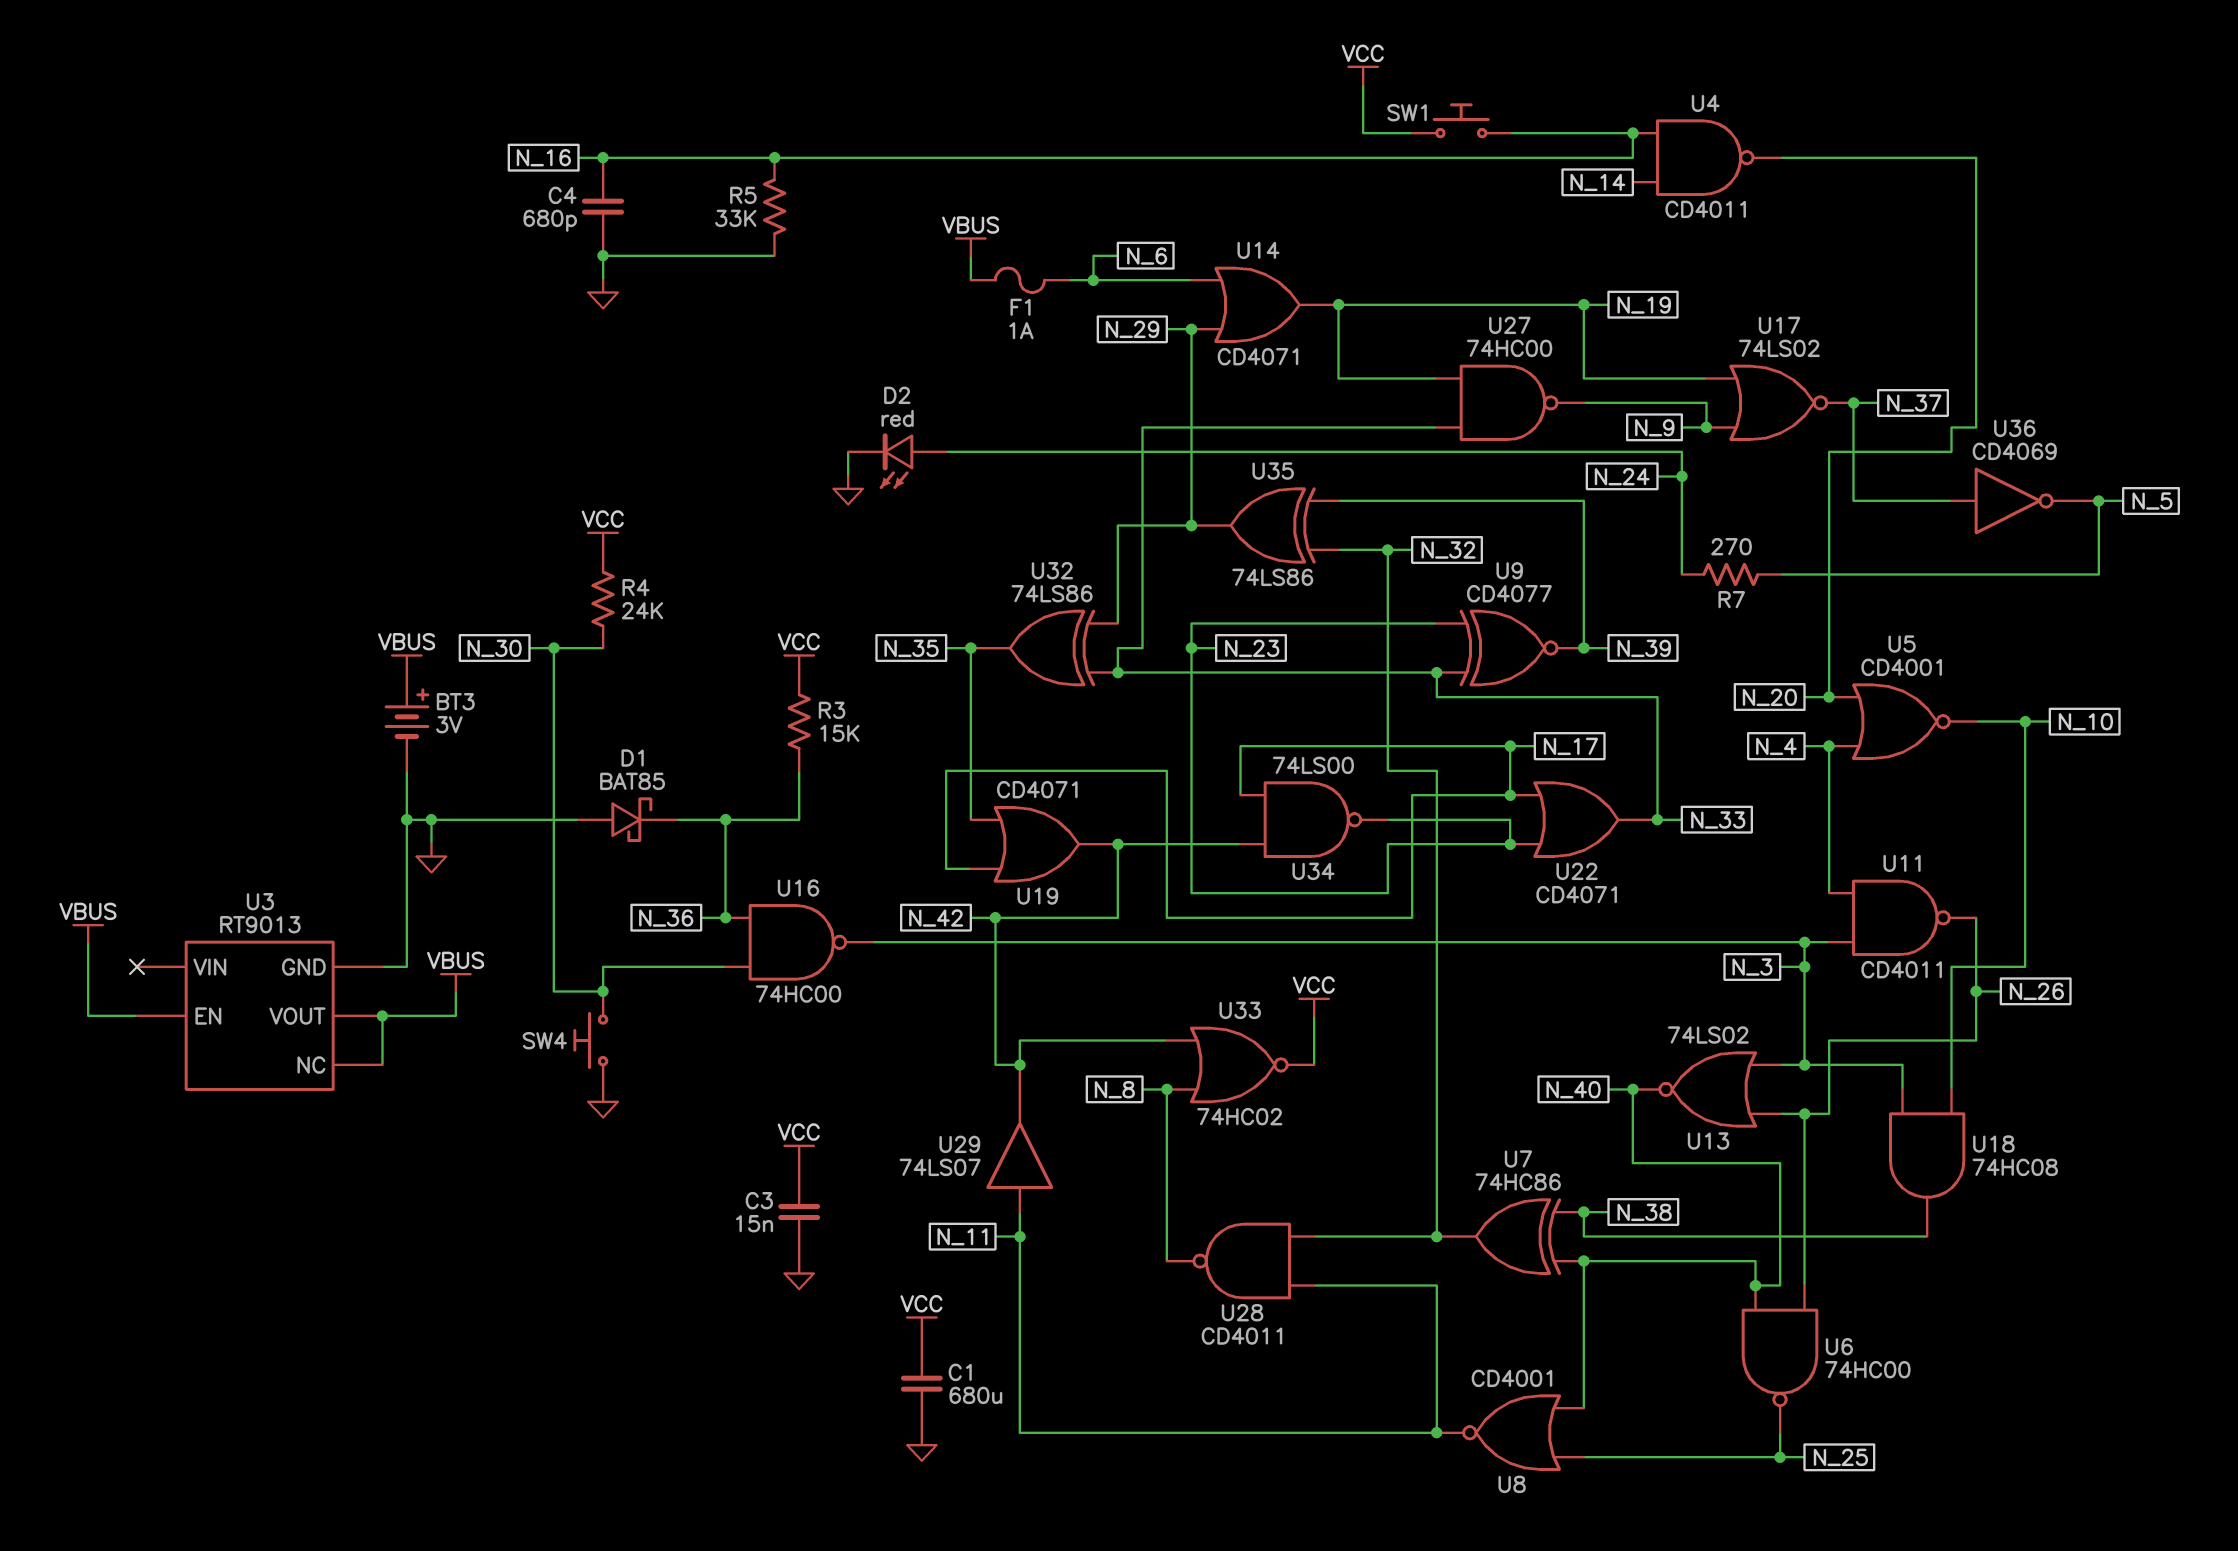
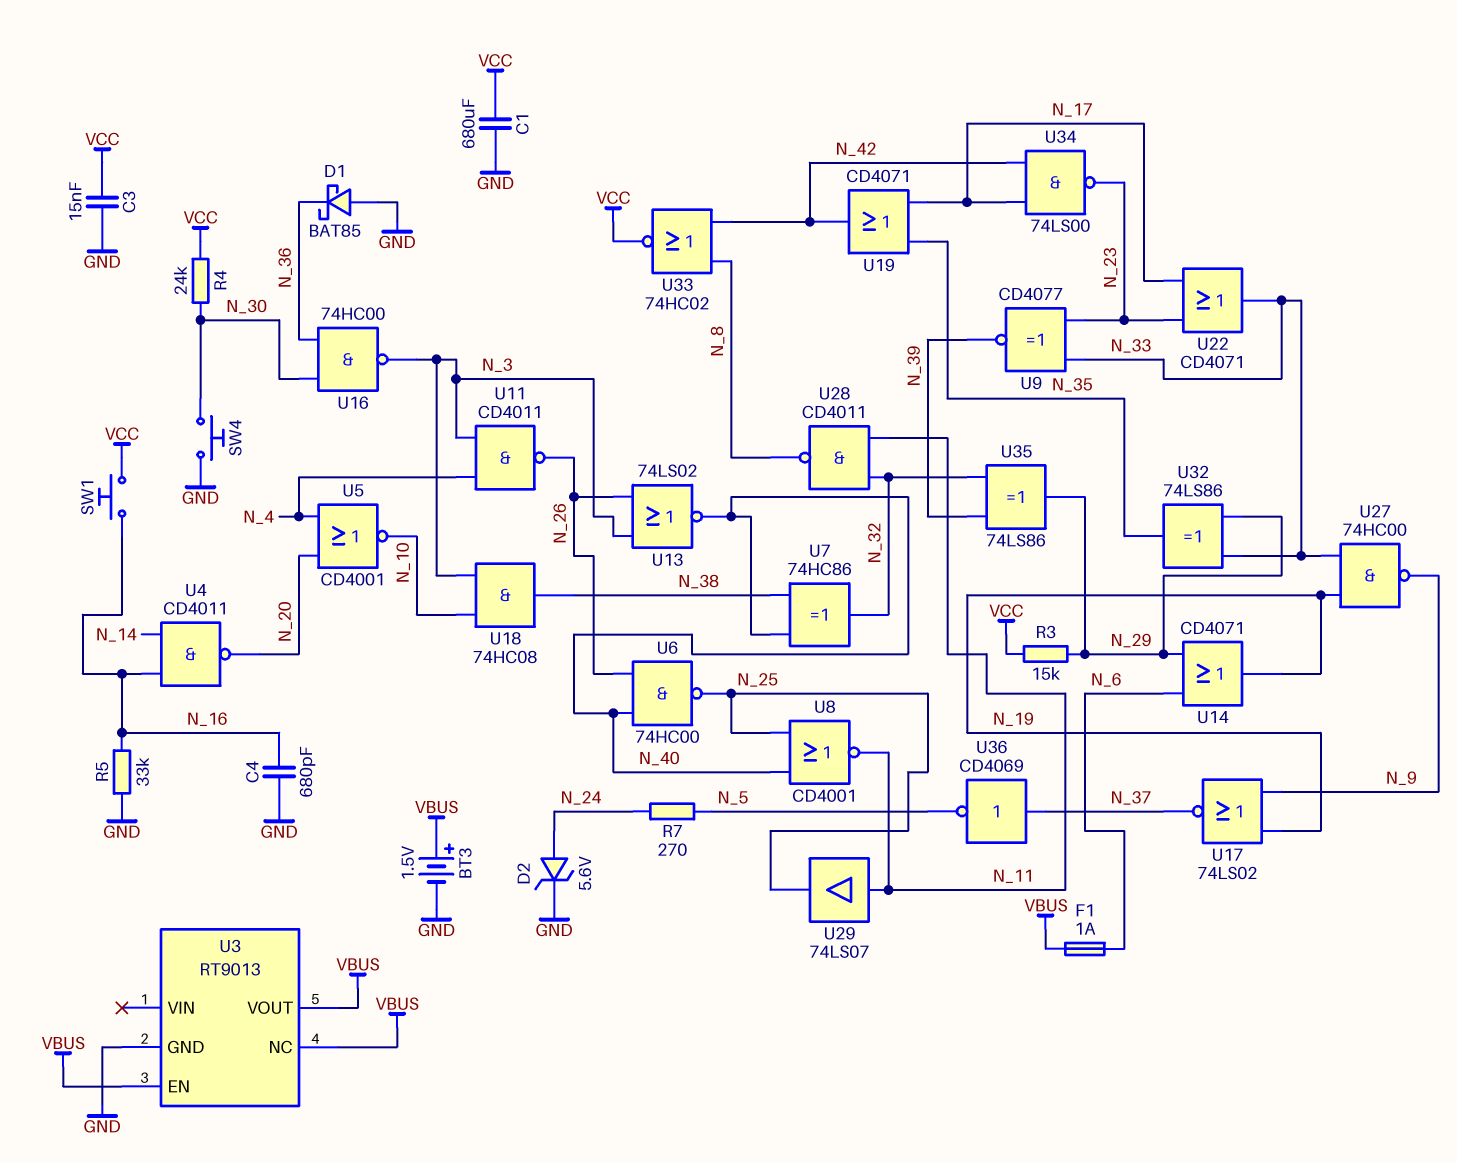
BT3: 3V (plus VBUS, minus GND) -> 1.5V (plus VBUS, minus GND)
D2: LED red (A N_24, K GND) -> zener 5.6V (A N_24, K GND)
R3: 15k (N_36, VCC) -> 15k (N_29, VCC)
U29: buffer 74LS07 (in N_11, out N_42) -> buffer 74LS07 (in N_11, out N_25)

